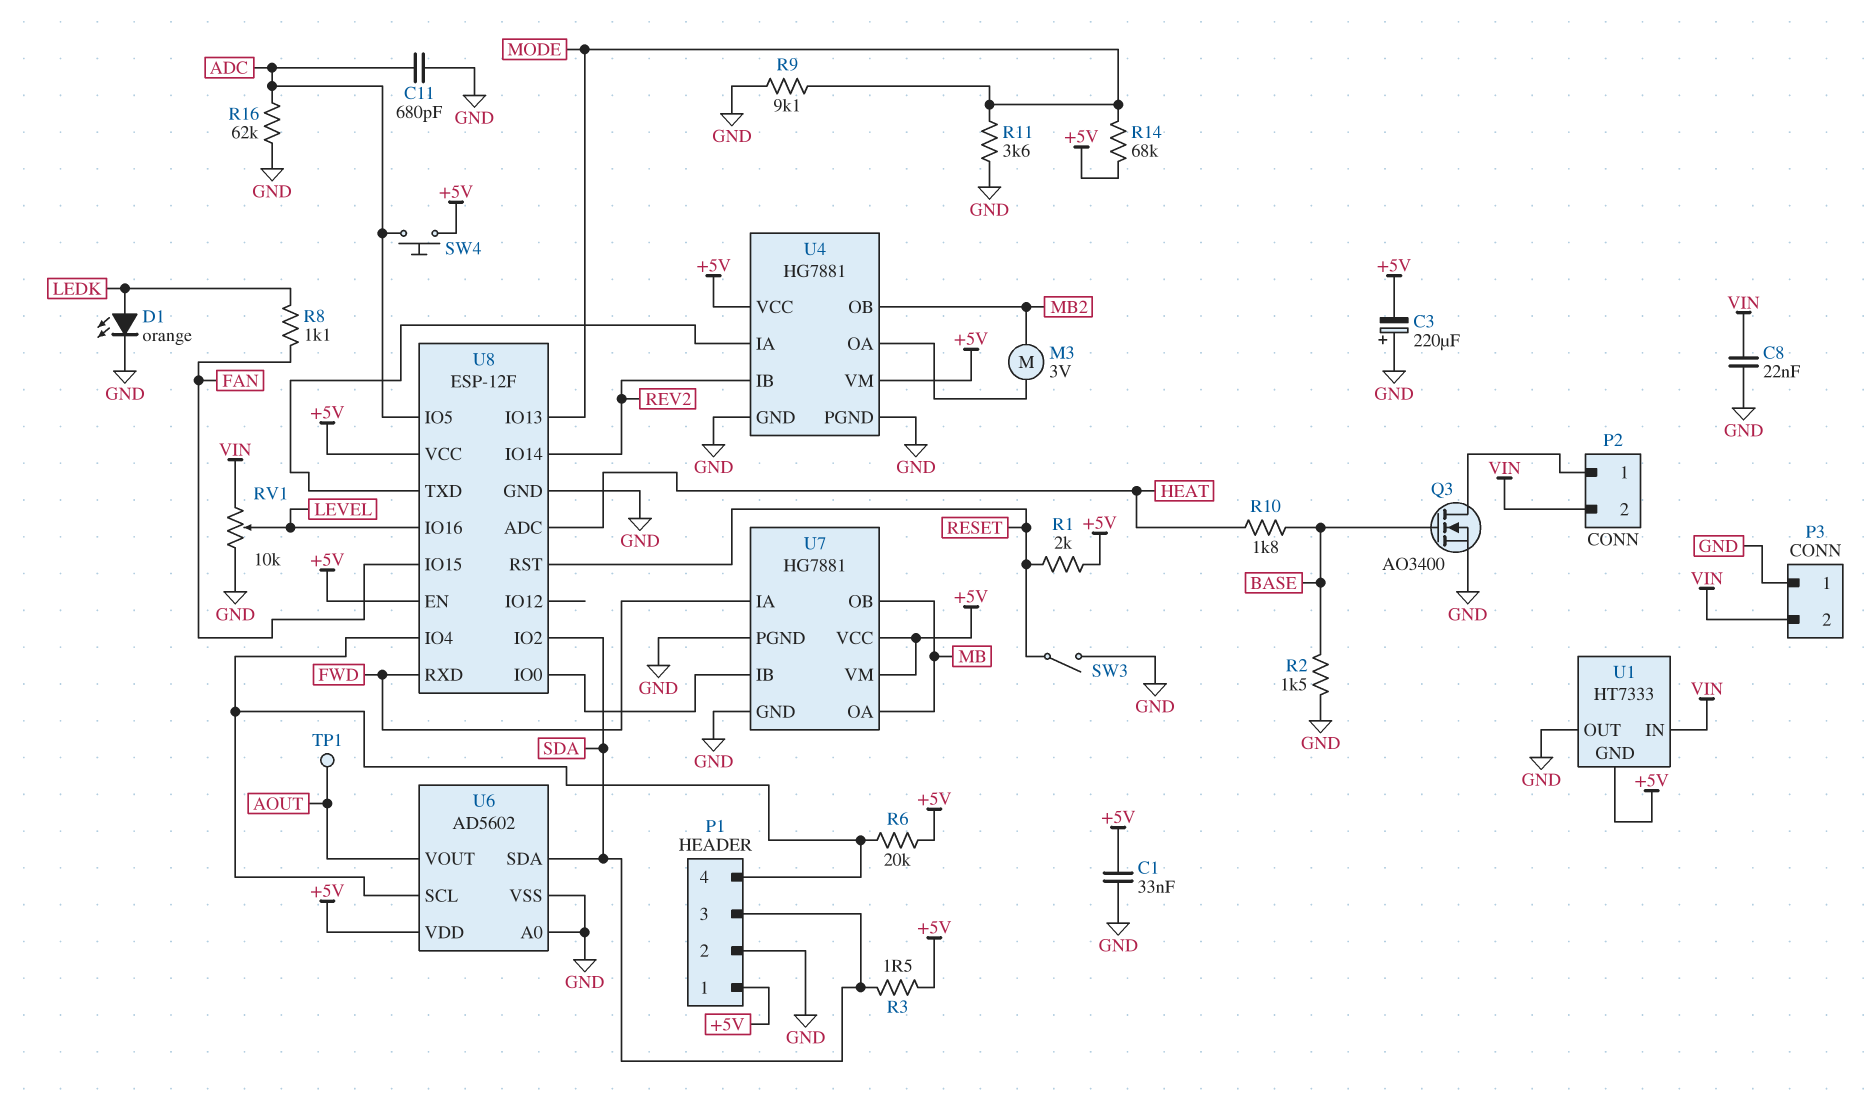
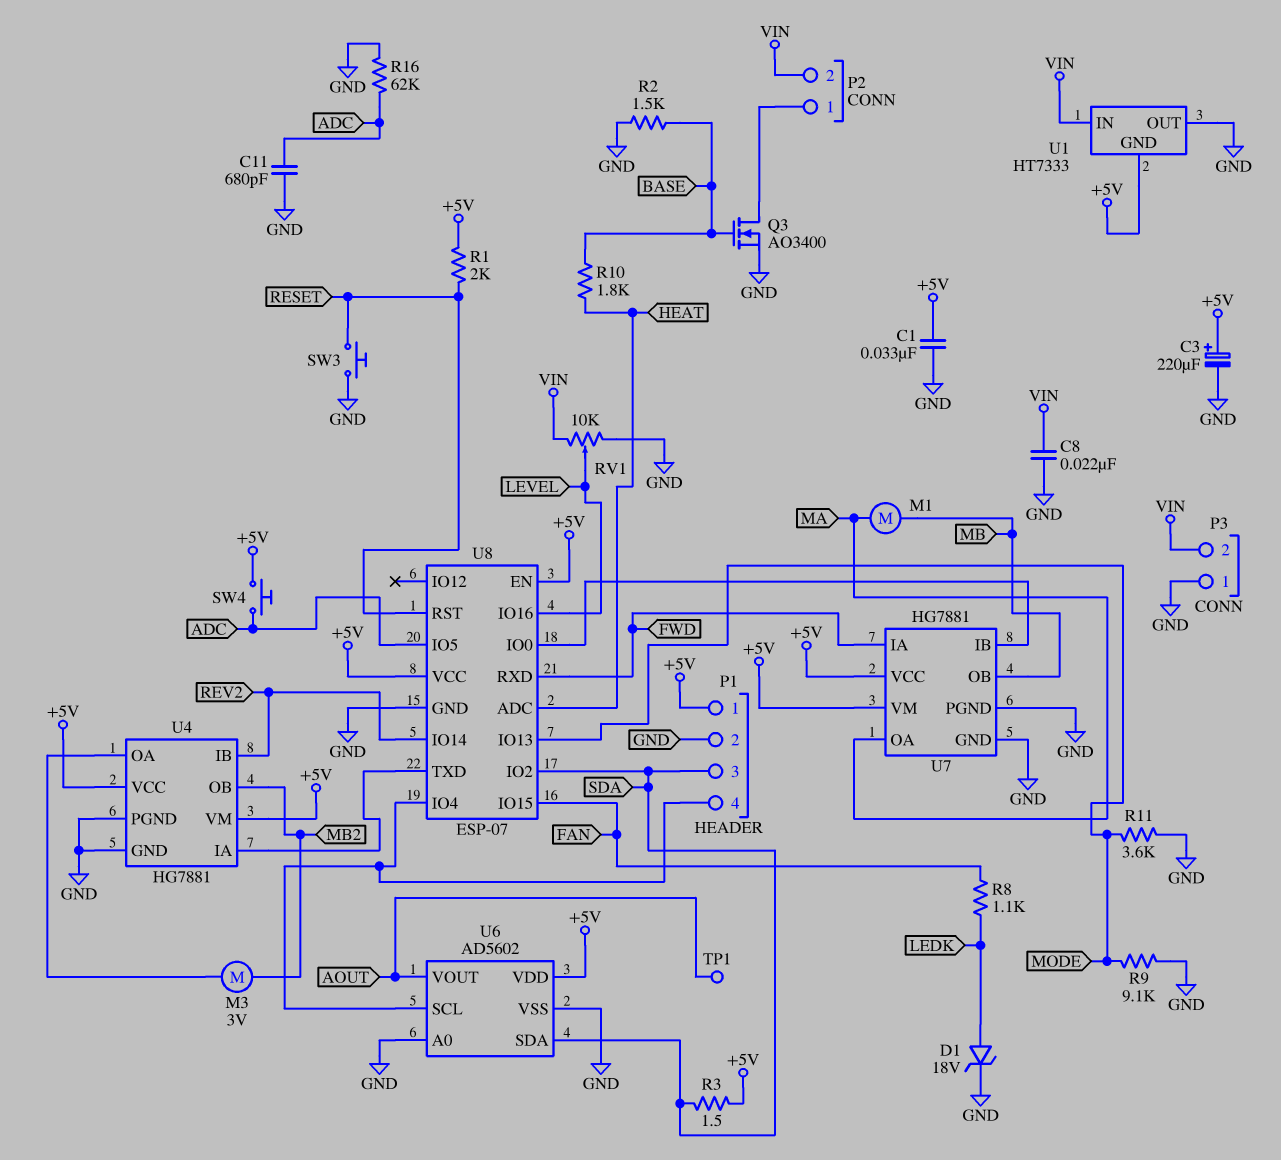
C3: 220uF (plus GND, minus +5V) -> 220uF (plus +5V, minus GND)
D1: LED orange (A LEDK, K GND) -> zener 18V (A LEDK, K GND)
M1: none -> motor (MA, MB)
R6: 20k (+5V, P1/4) -> none
R14: 68k (+5V, MODE) -> none
SW3: switch (GND, RESET) -> button (GND, RESET)
U7 pin OA: MB -> MA
U8: ESP-12F -> ESP-07

